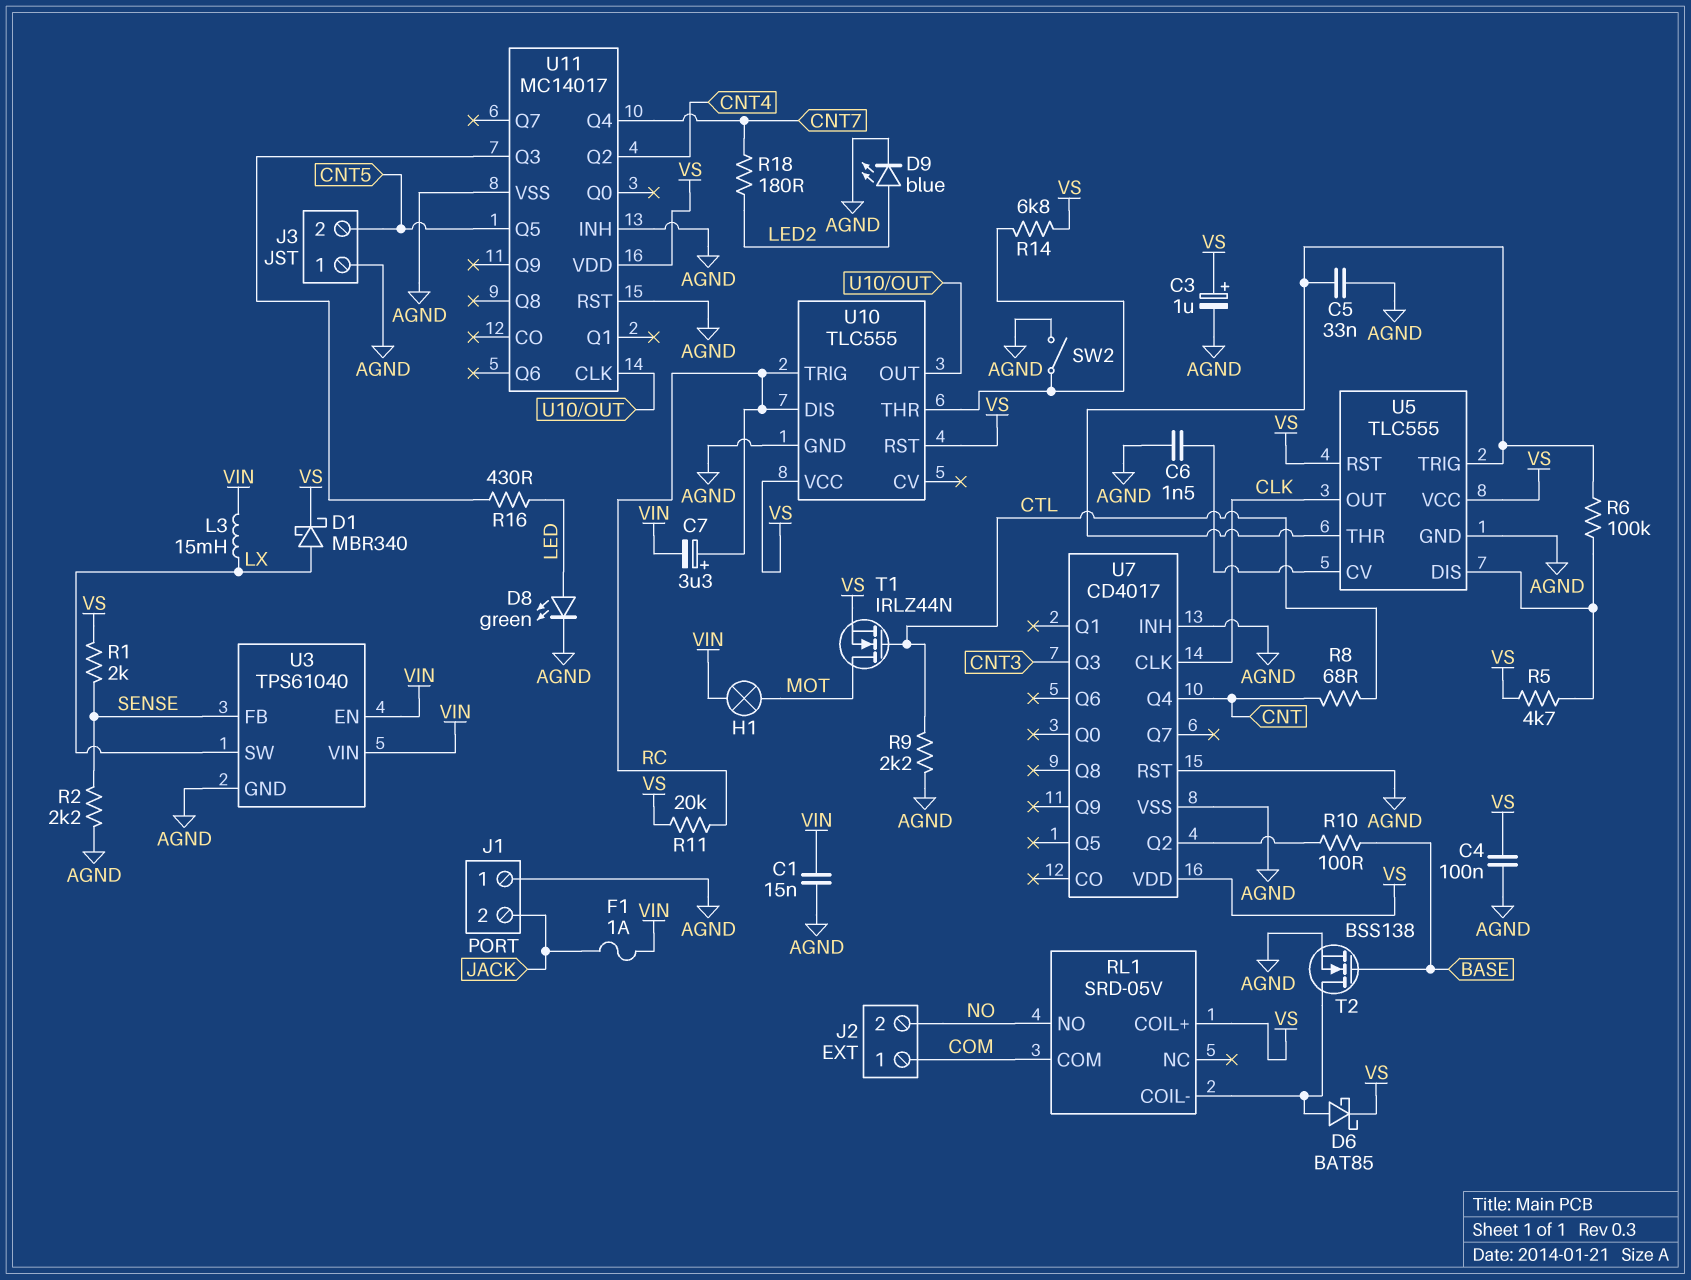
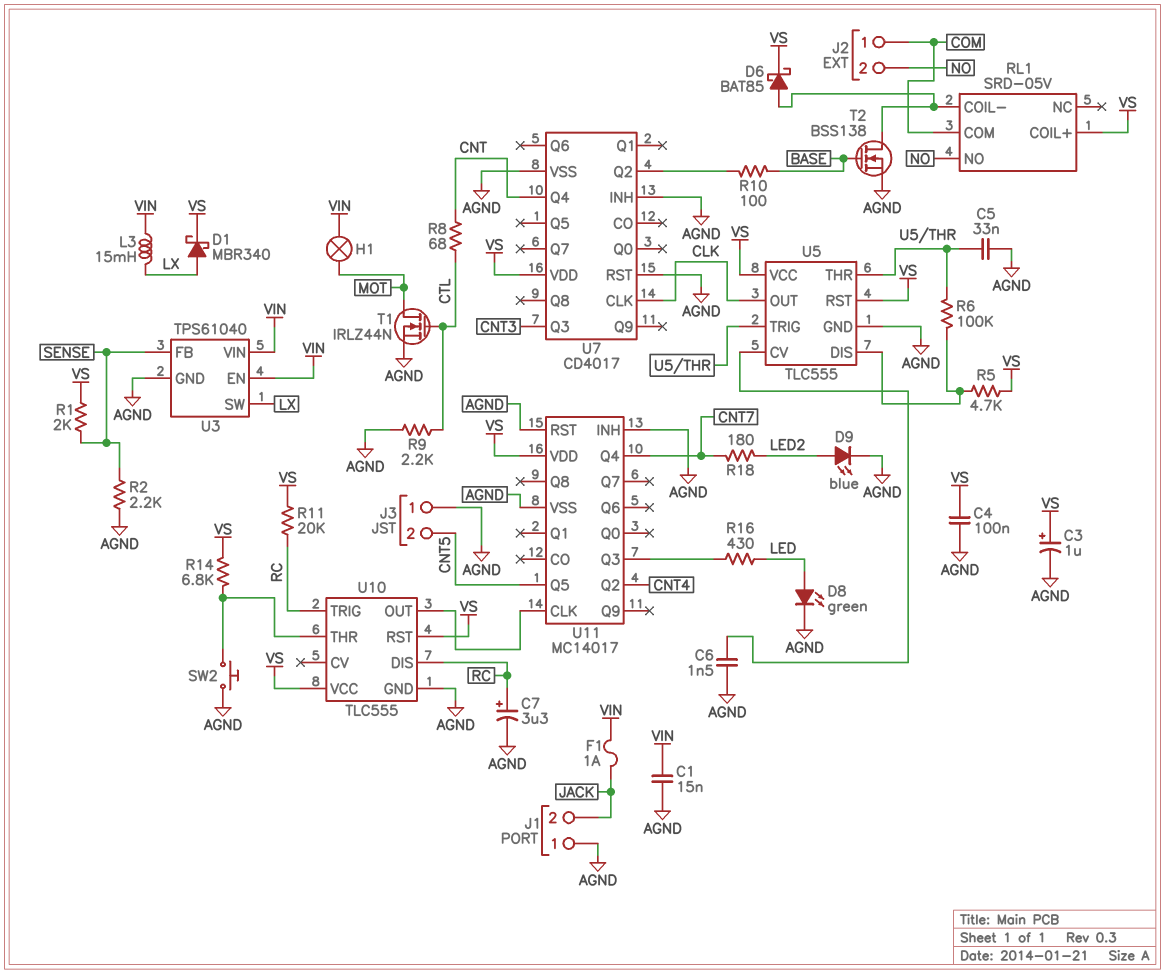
C7: 3.3uF (plus RC, minus VIN) -> 3.3uF (plus RC, minus AGND)
SW2: switch (AGND, U10/THR) -> button (AGND, U10/THR)
T1: NMOS IRLZ44N (G CTL, D MOT, S VS) -> NMOS IRLZ44N (G CTL, D MOT, S AGND)

